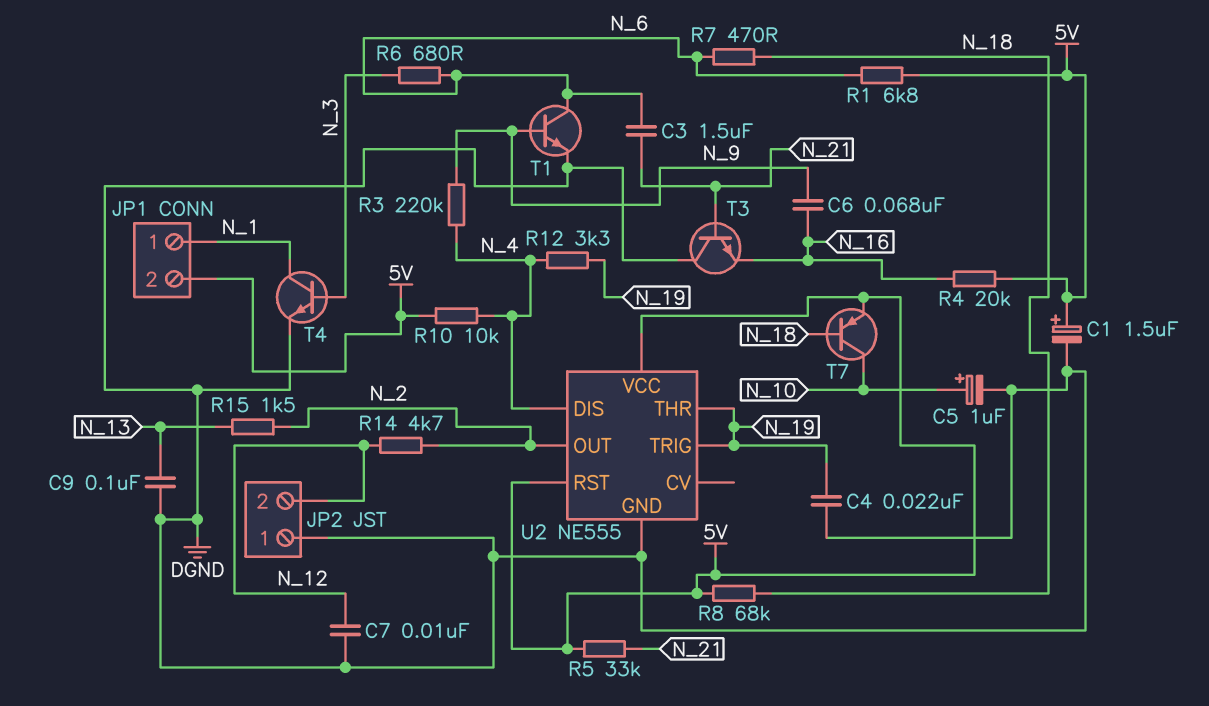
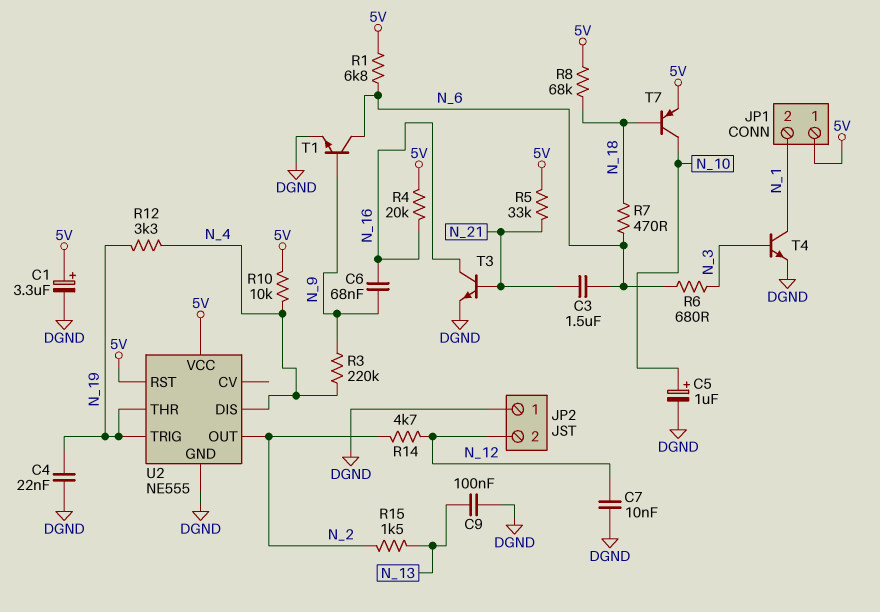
C1: 1.5uF (plus 5V, minus DGND) -> 3.3uF (plus 5V, minus DGND)
JP1 pin 1: N_1 -> 5V
JP1 pin 2: 5V -> N_1
T3: NPN (B N_21, C DGND, E N_16) -> NPN (B N_21, C N_16, E DGND)

